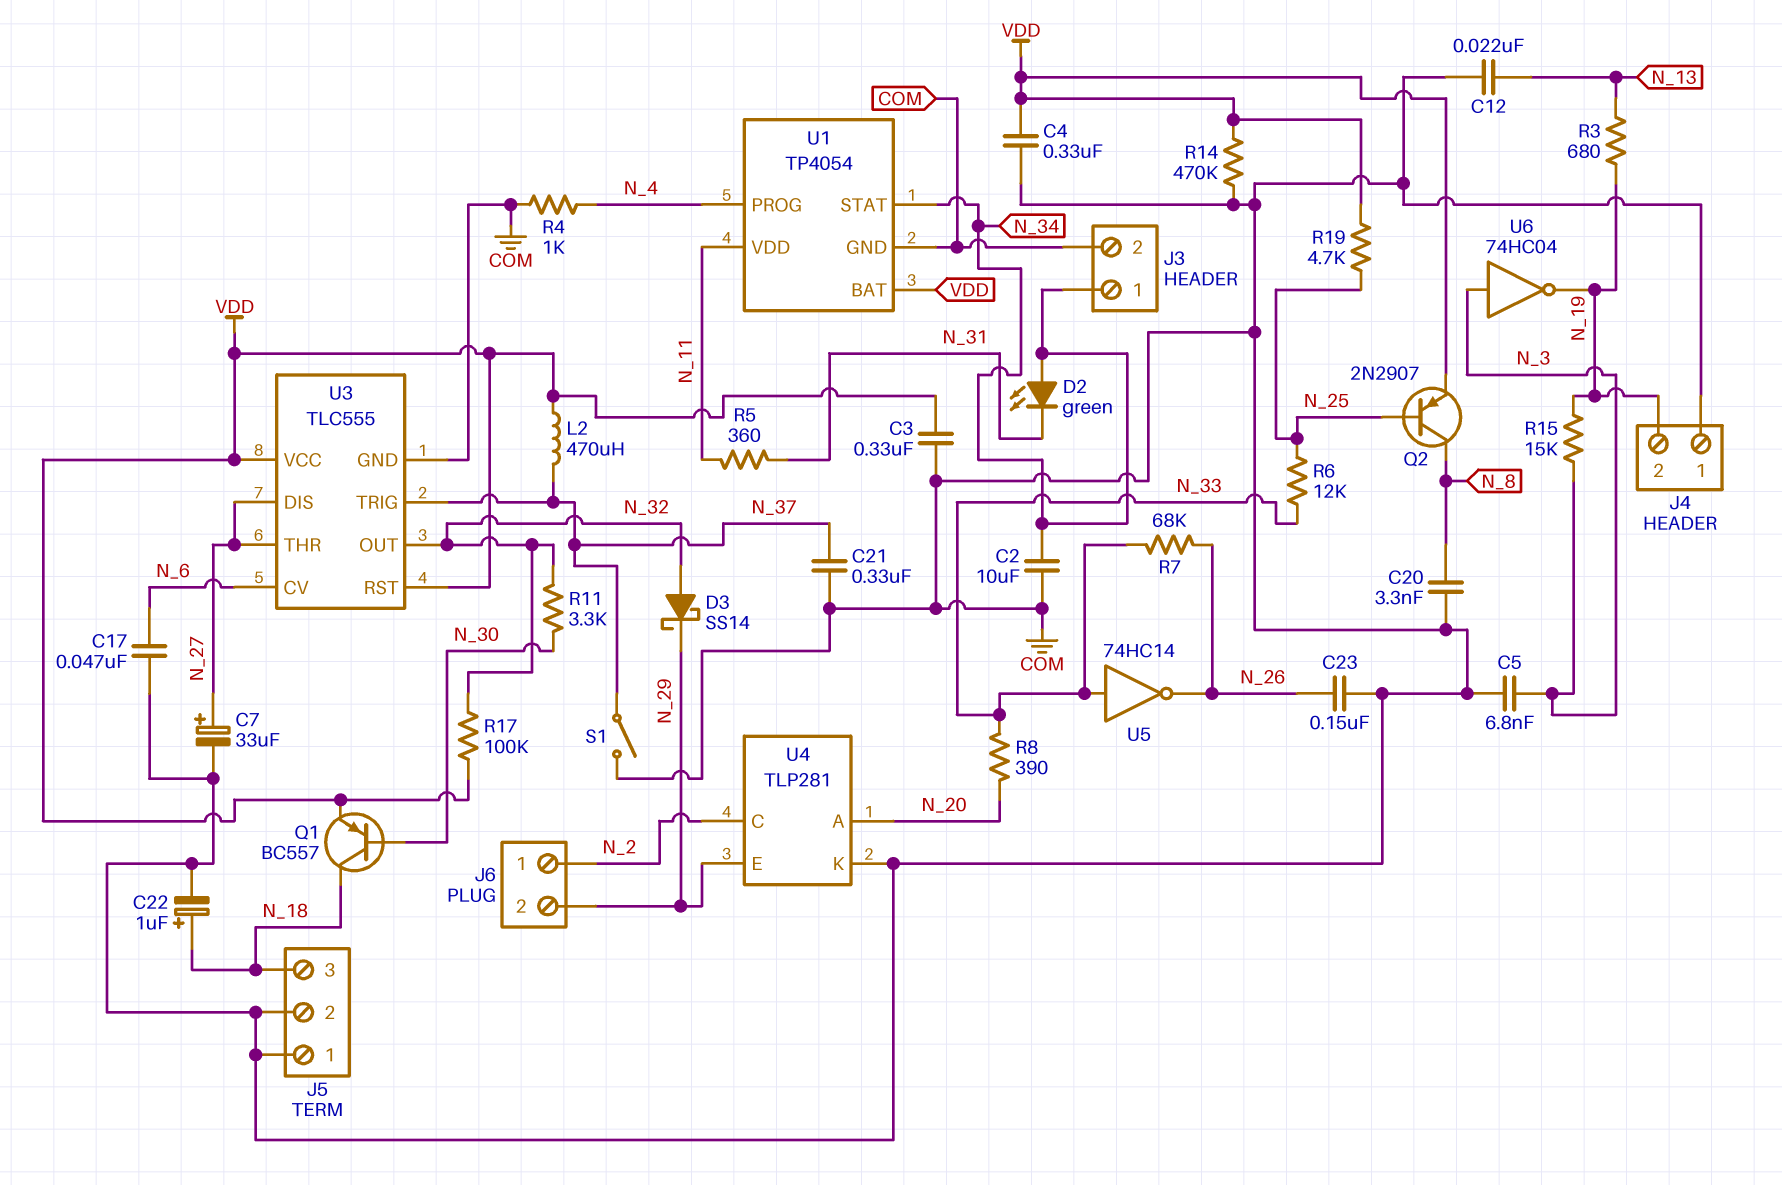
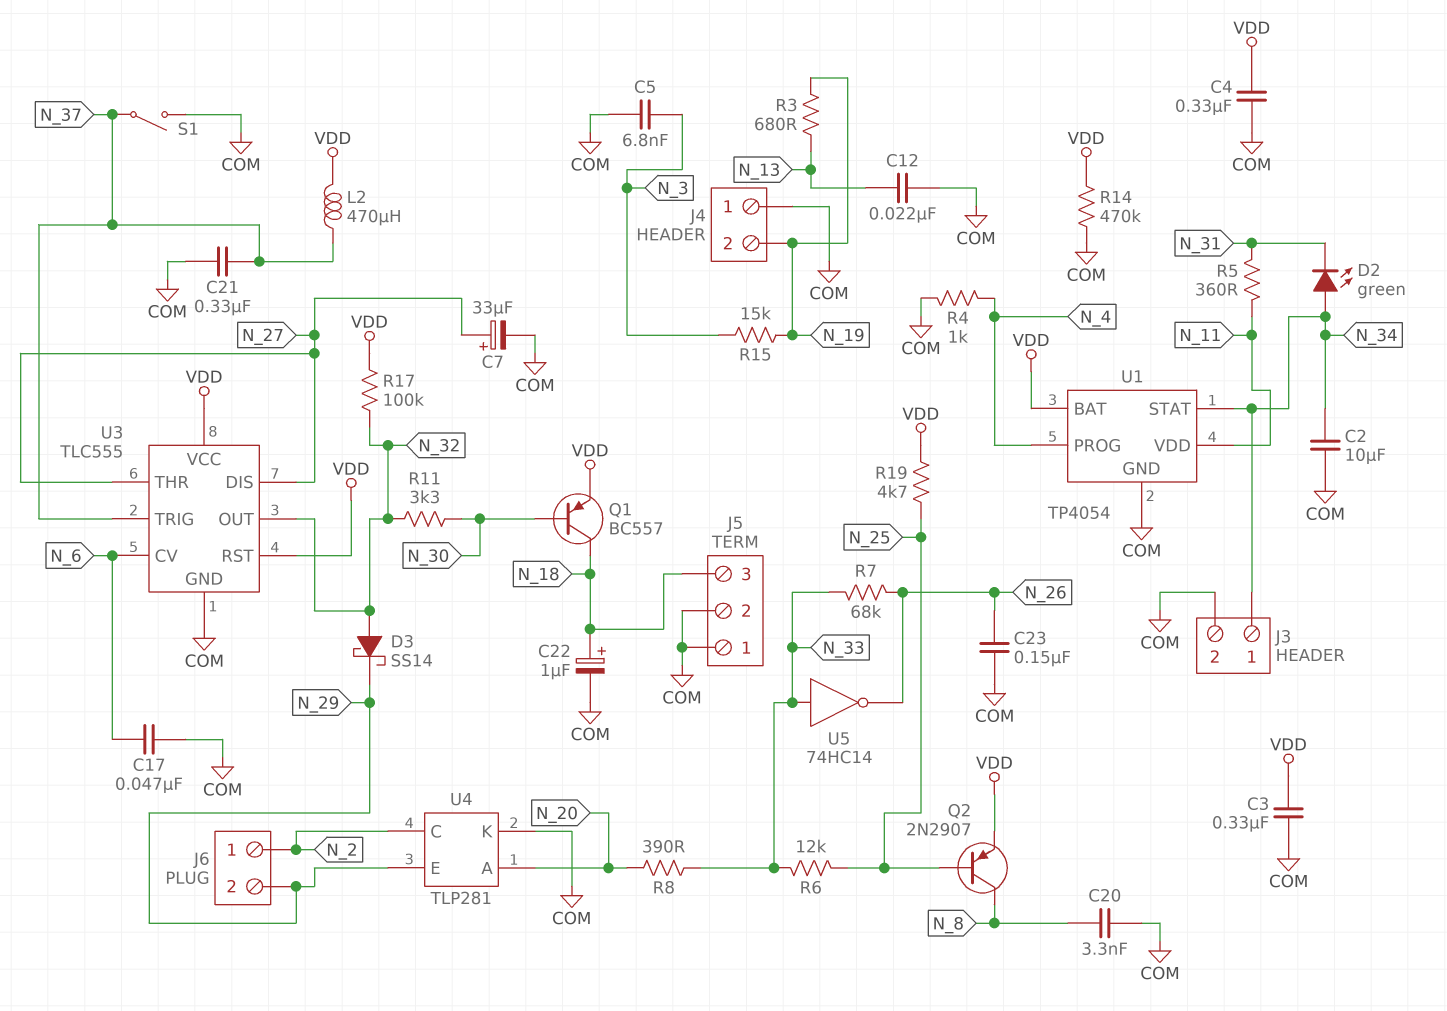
U6: NOT 74HC04 (in N_3, out N_19) -> none

